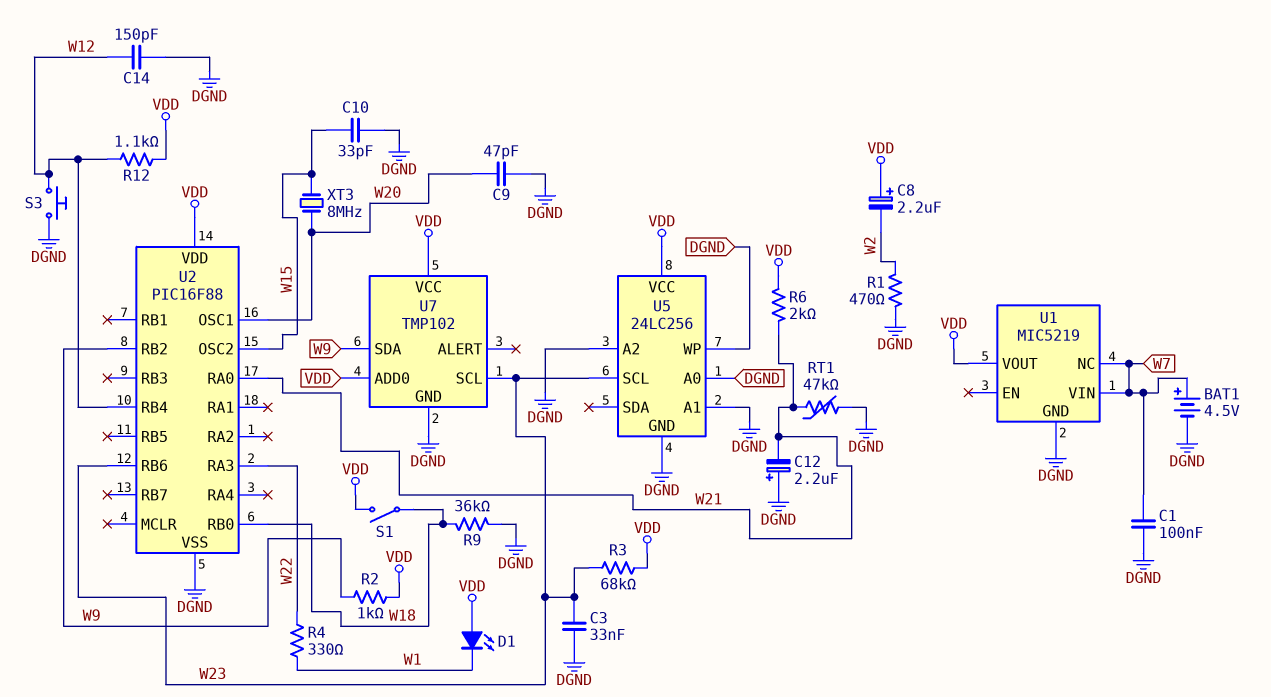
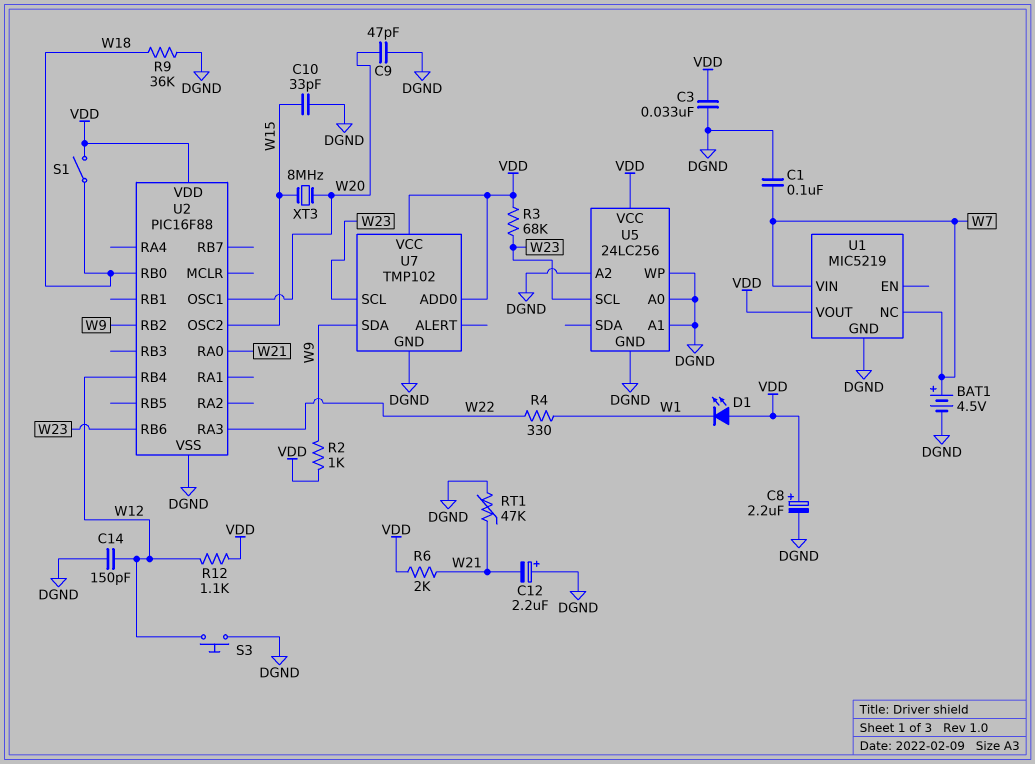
C3: 33nF (DGND, W23) -> 33nF (DGND, VDD)
C8: 2.2uF (plus VDD, minus W2) -> 2.2uF (plus VDD, minus DGND)
R1: 470 (DGND, W2) -> none

